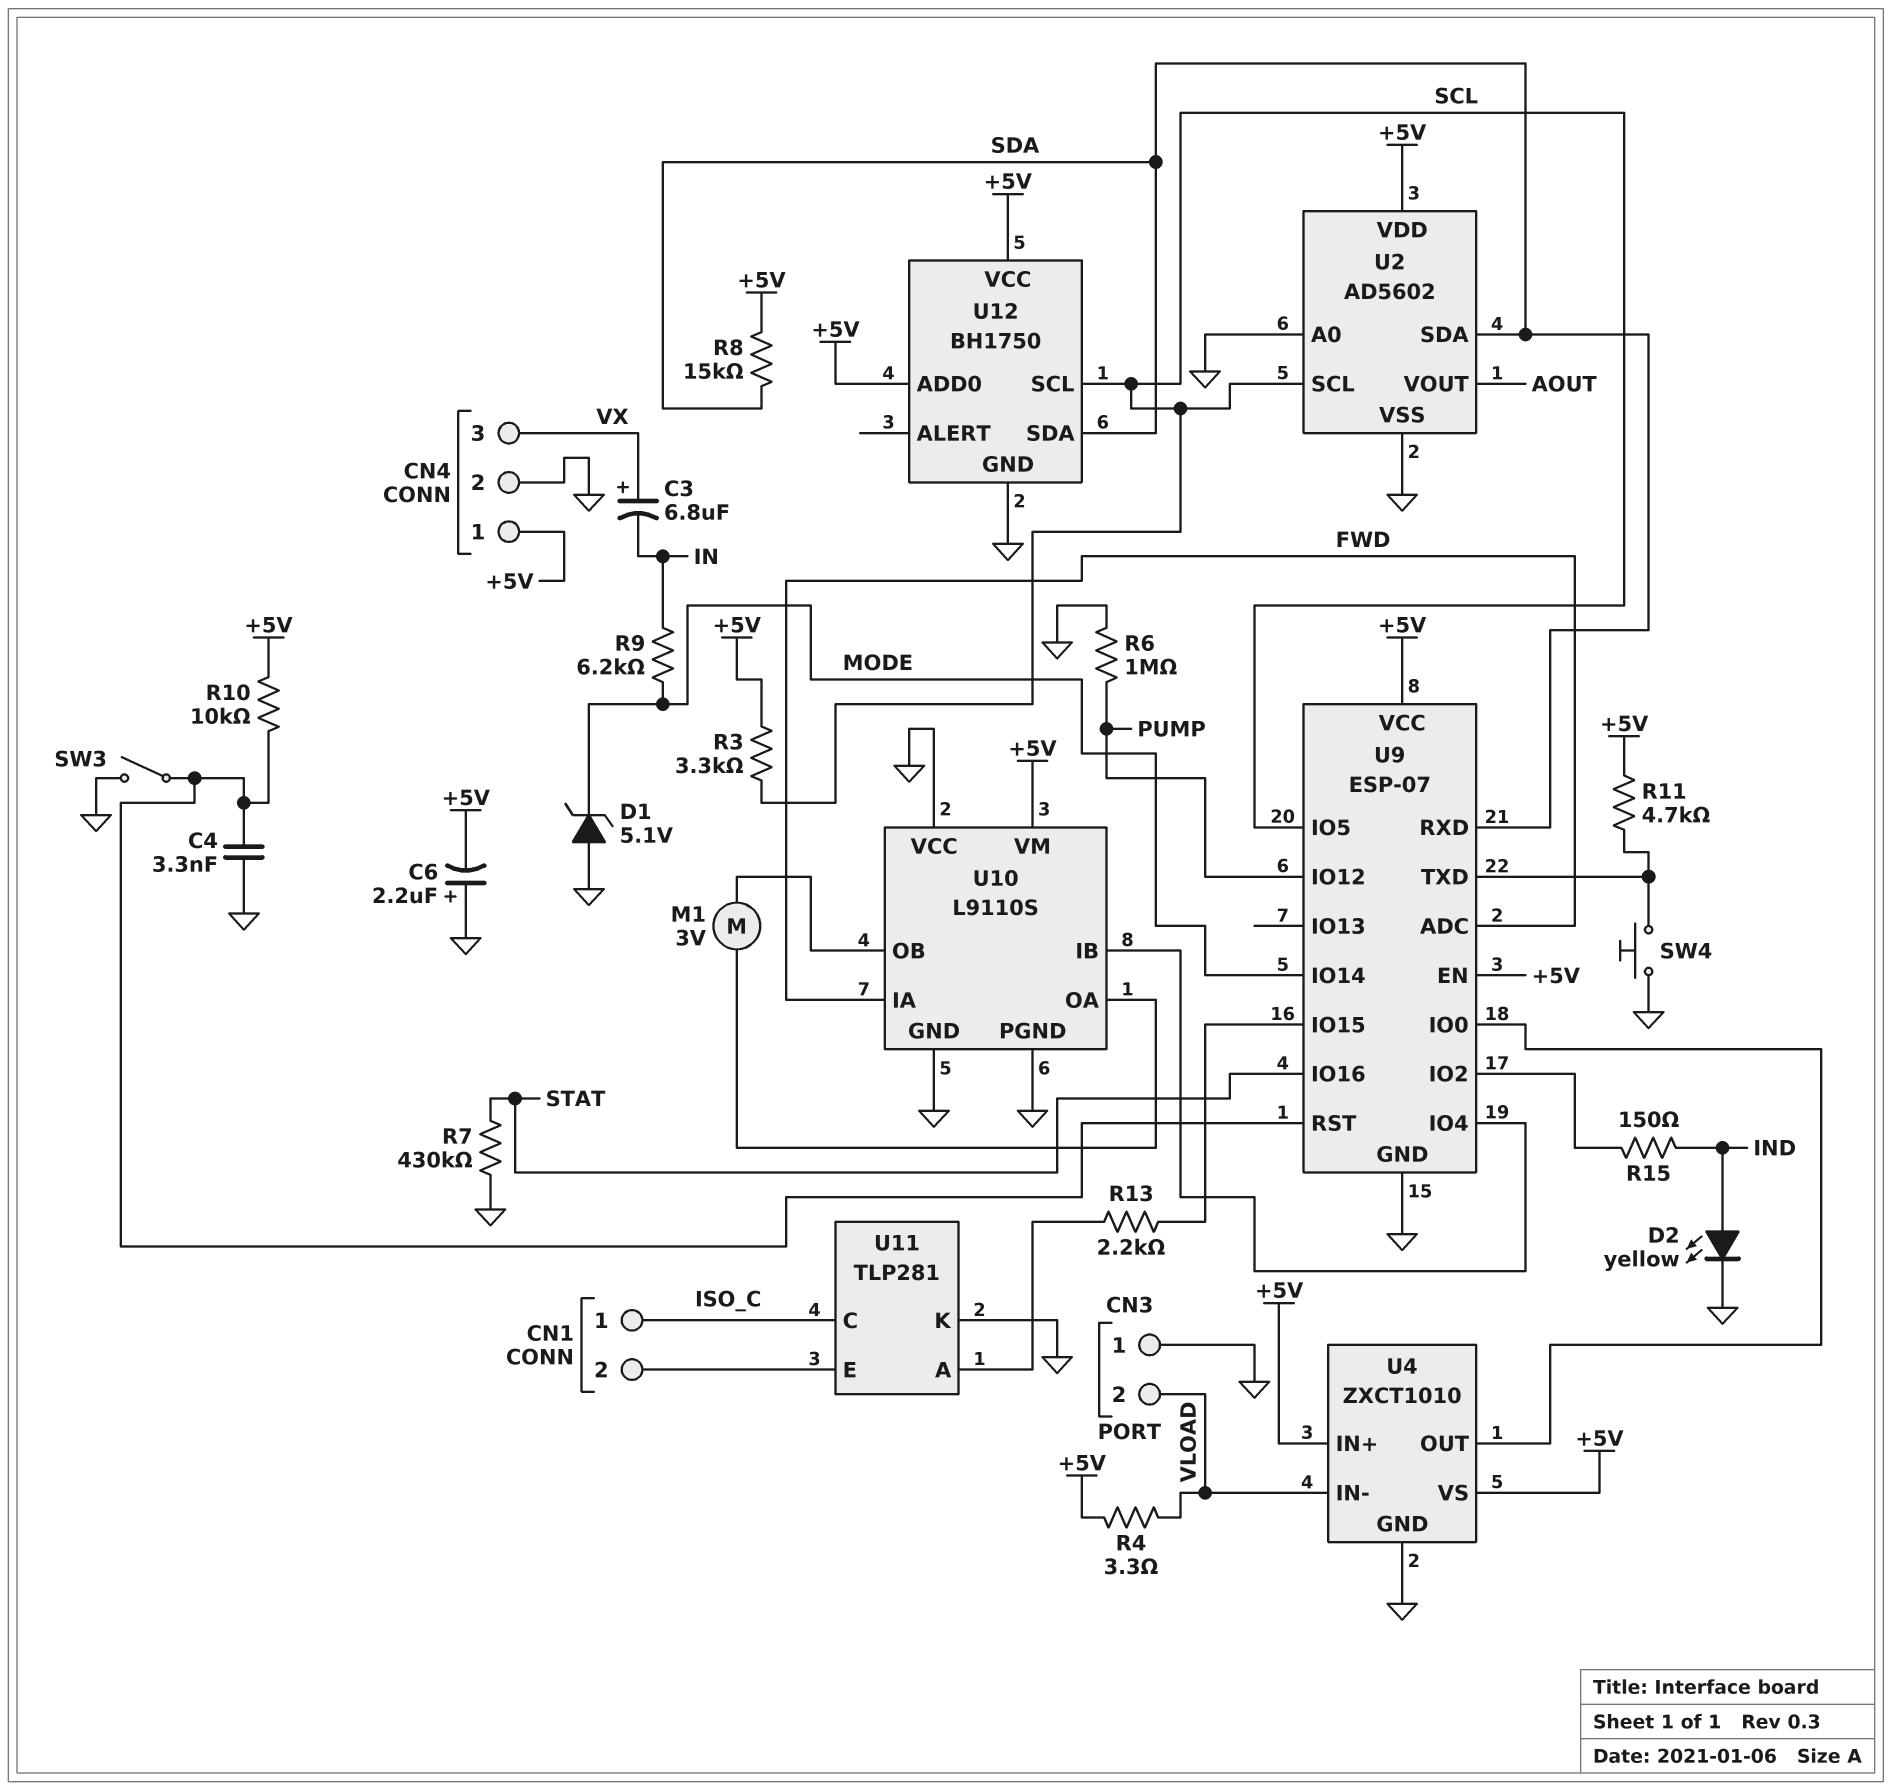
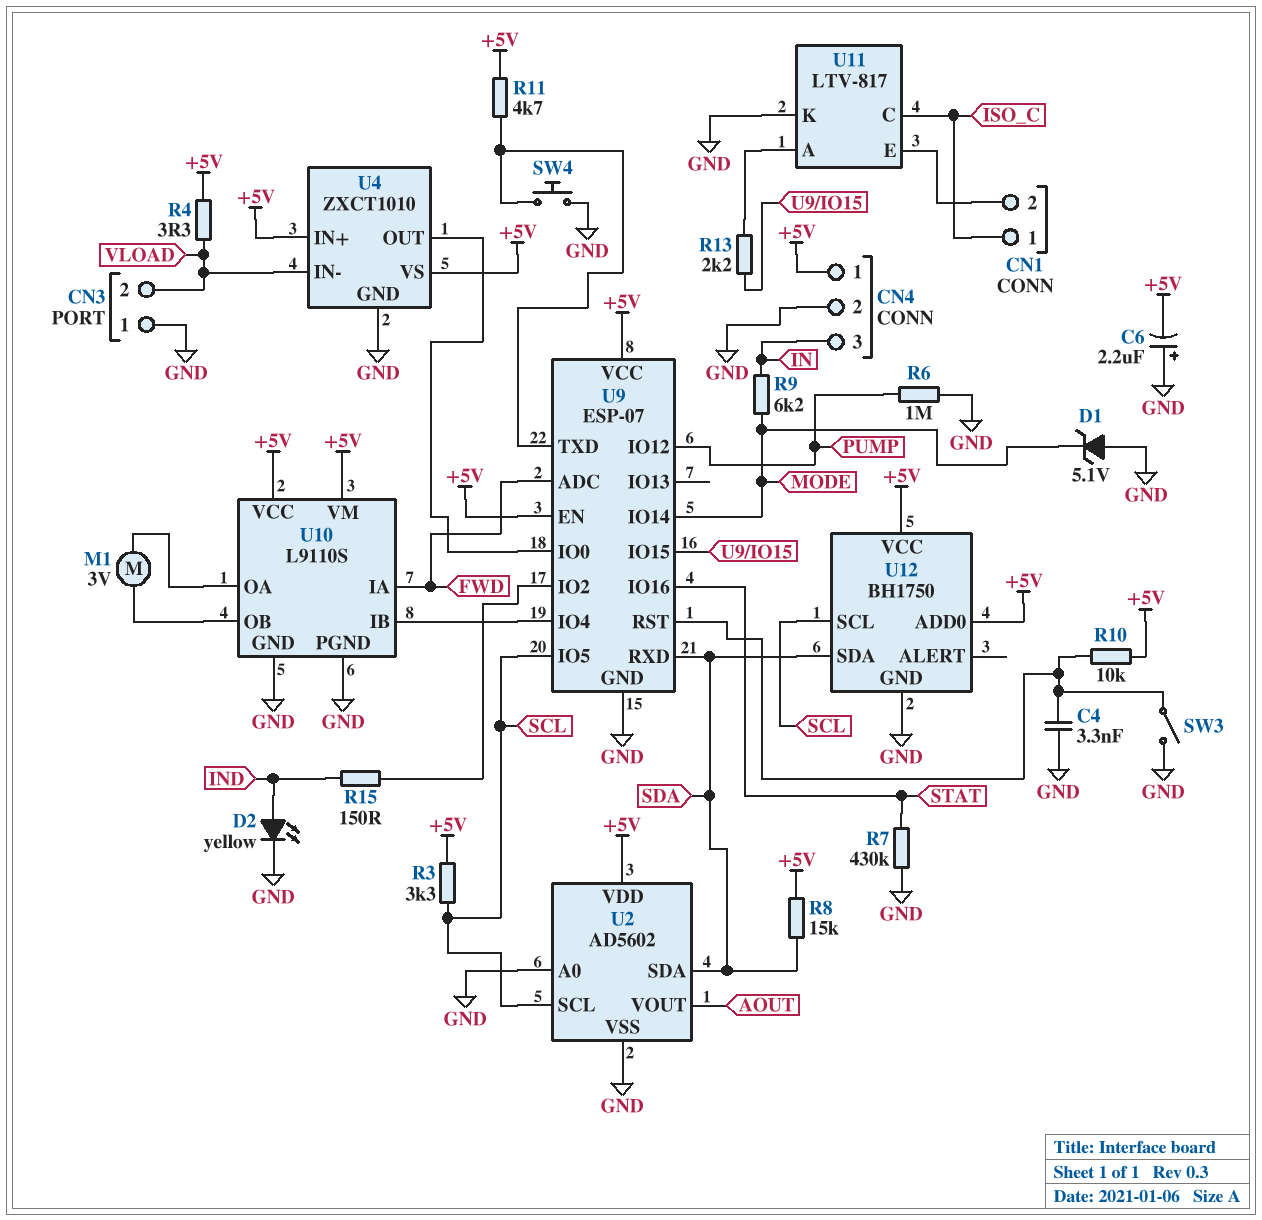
C3: 6.8uF (plus VX, minus IN) -> none
CN4 pin 3: VX -> IN
U10 pin VCC: GND -> +5V
U11: TLP281 -> LTV-817

